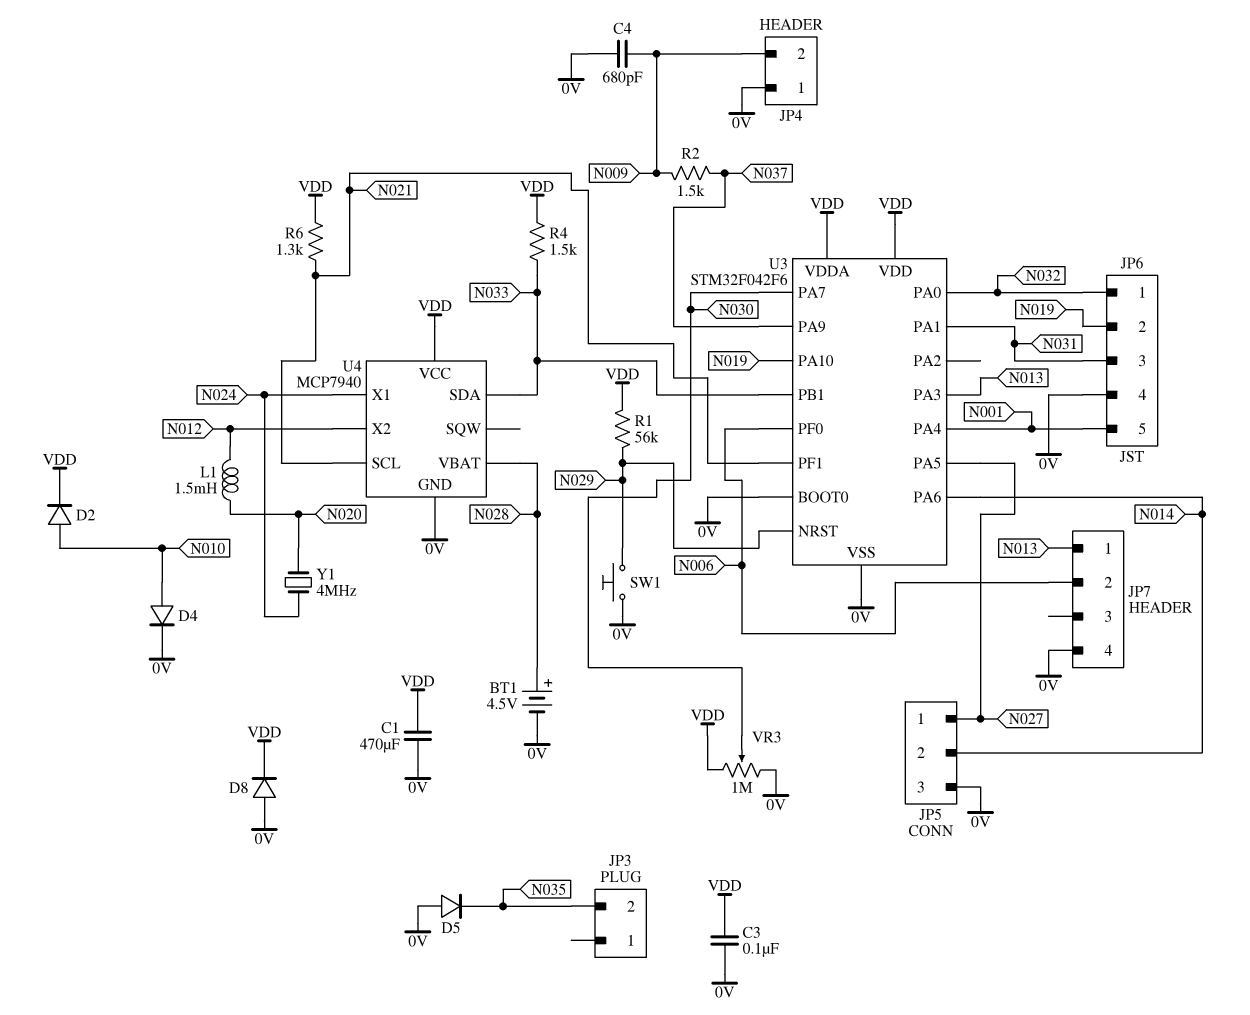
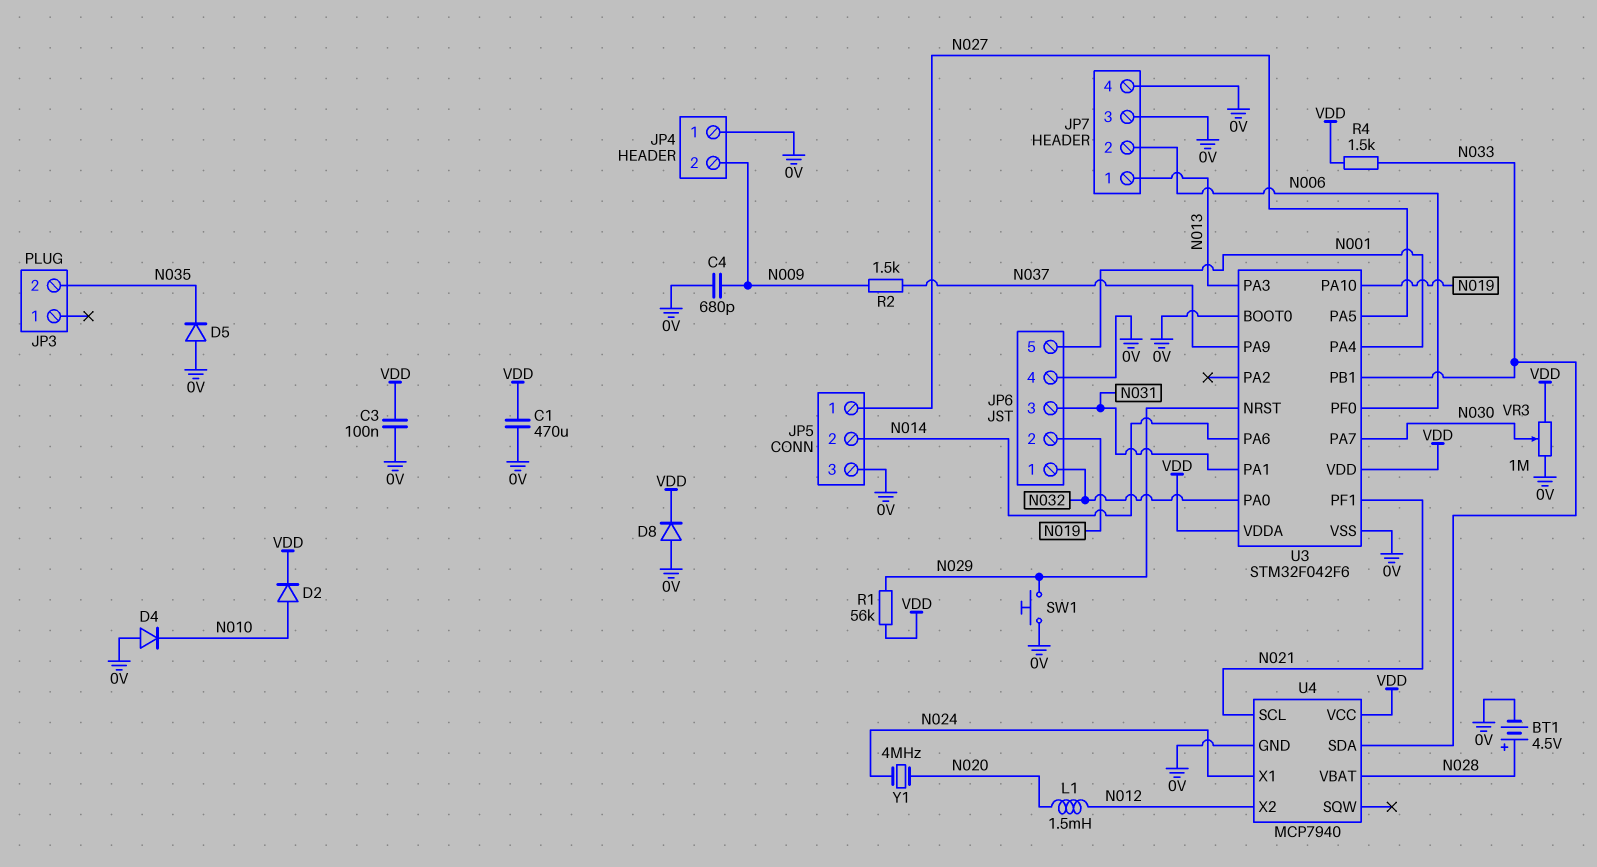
D4: diode (A N010, K 0V) -> diode (A 0V, K N010)
JP7 pin 3: none -> 0V
R6: 1.3k (N021, VDD) -> none

